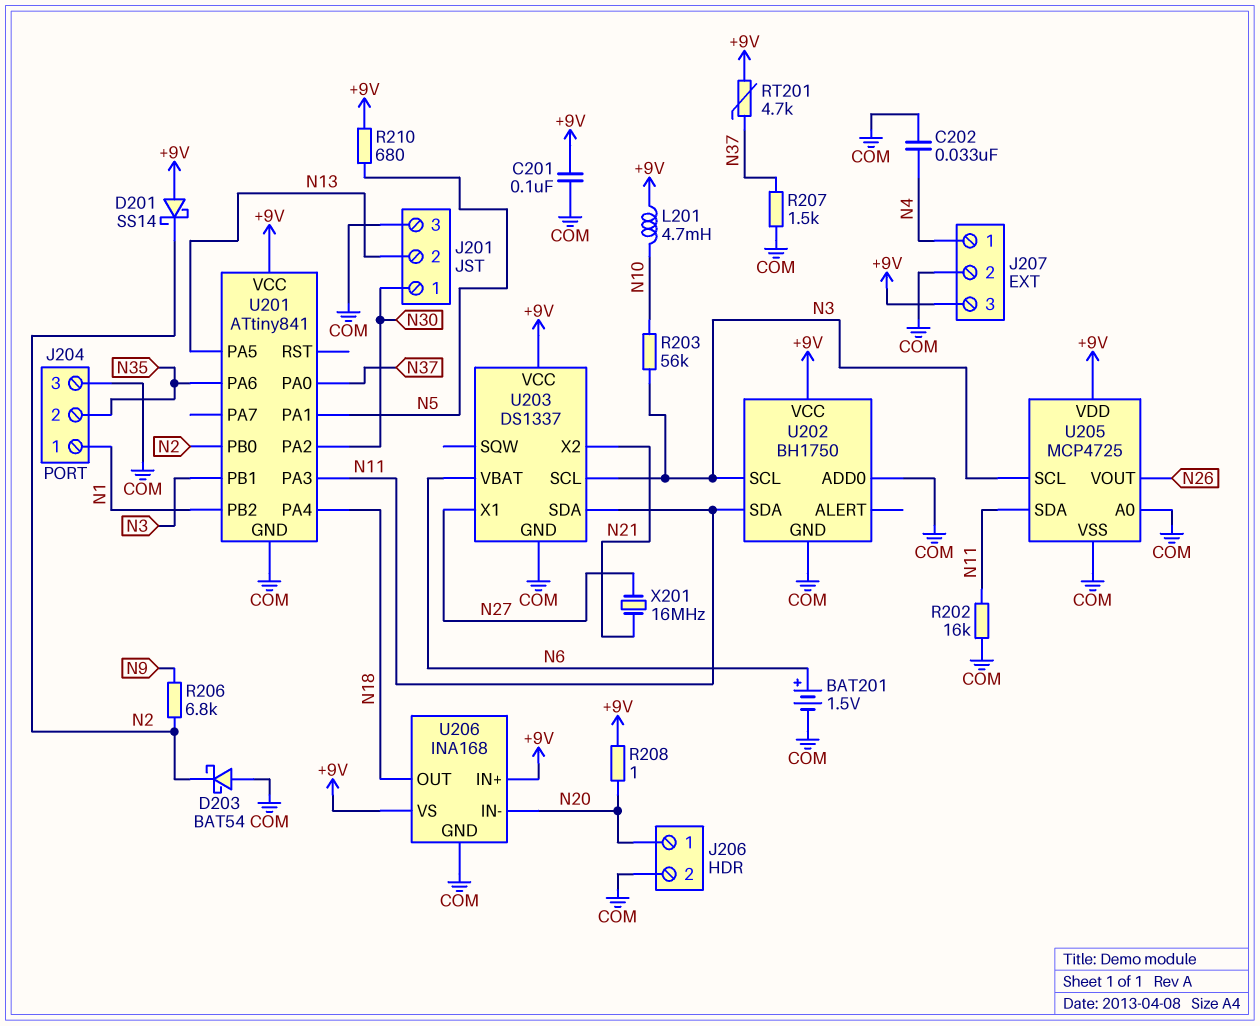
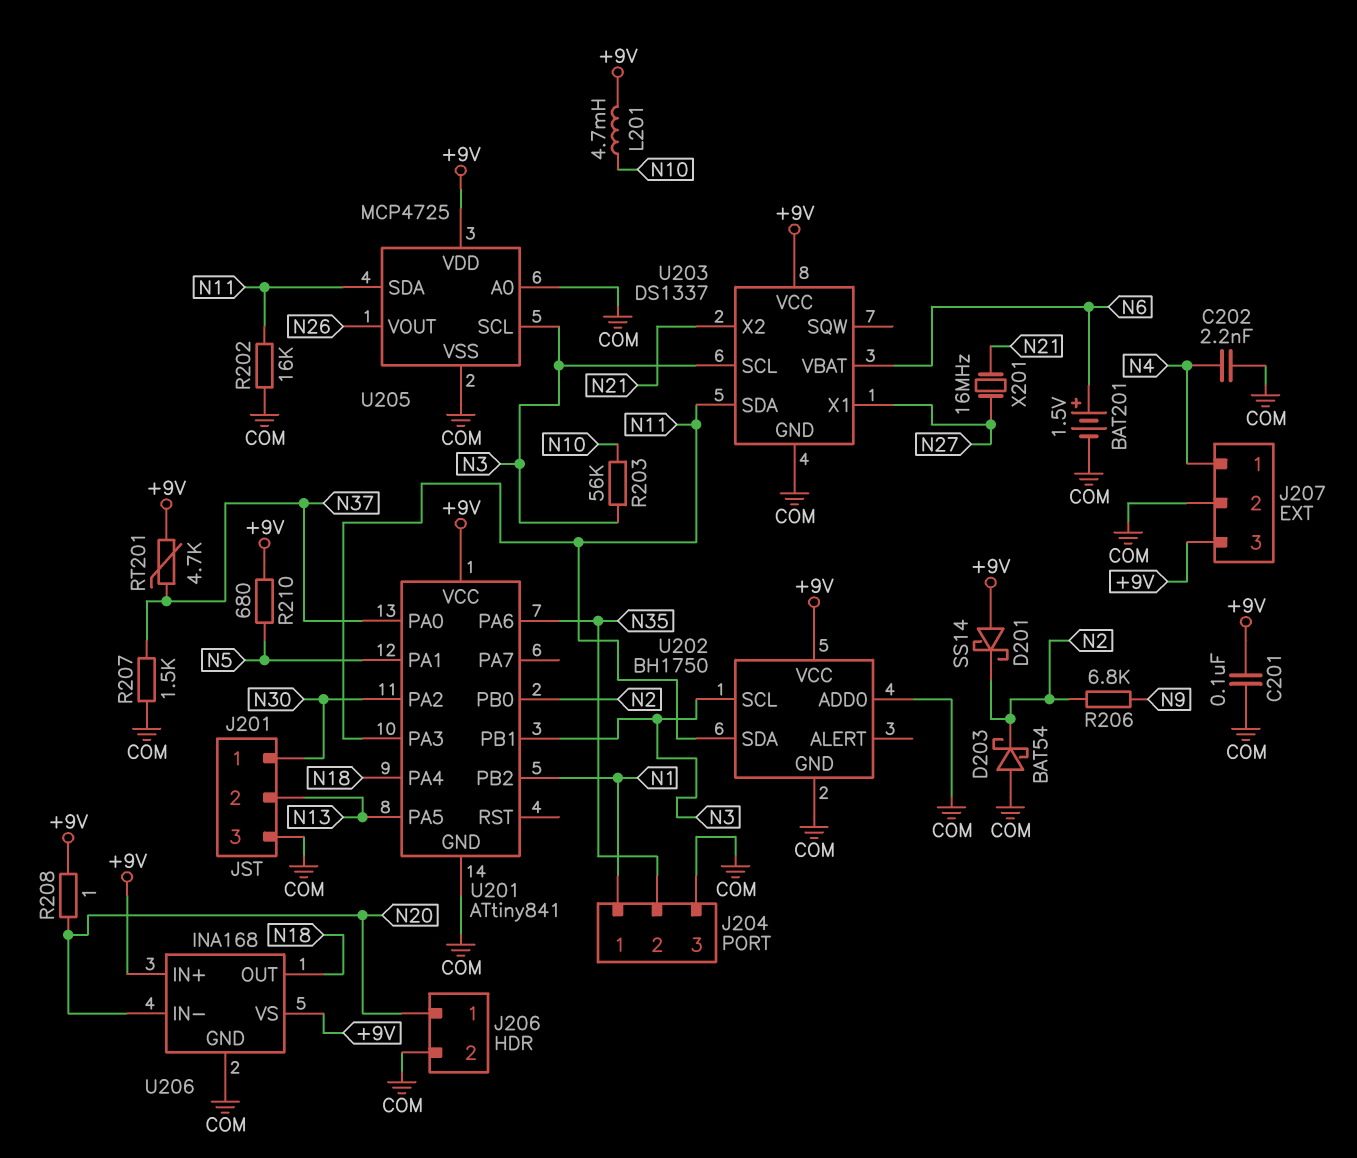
C202: 33nF (COM, N4) -> 2.2nF (COM, N4)

